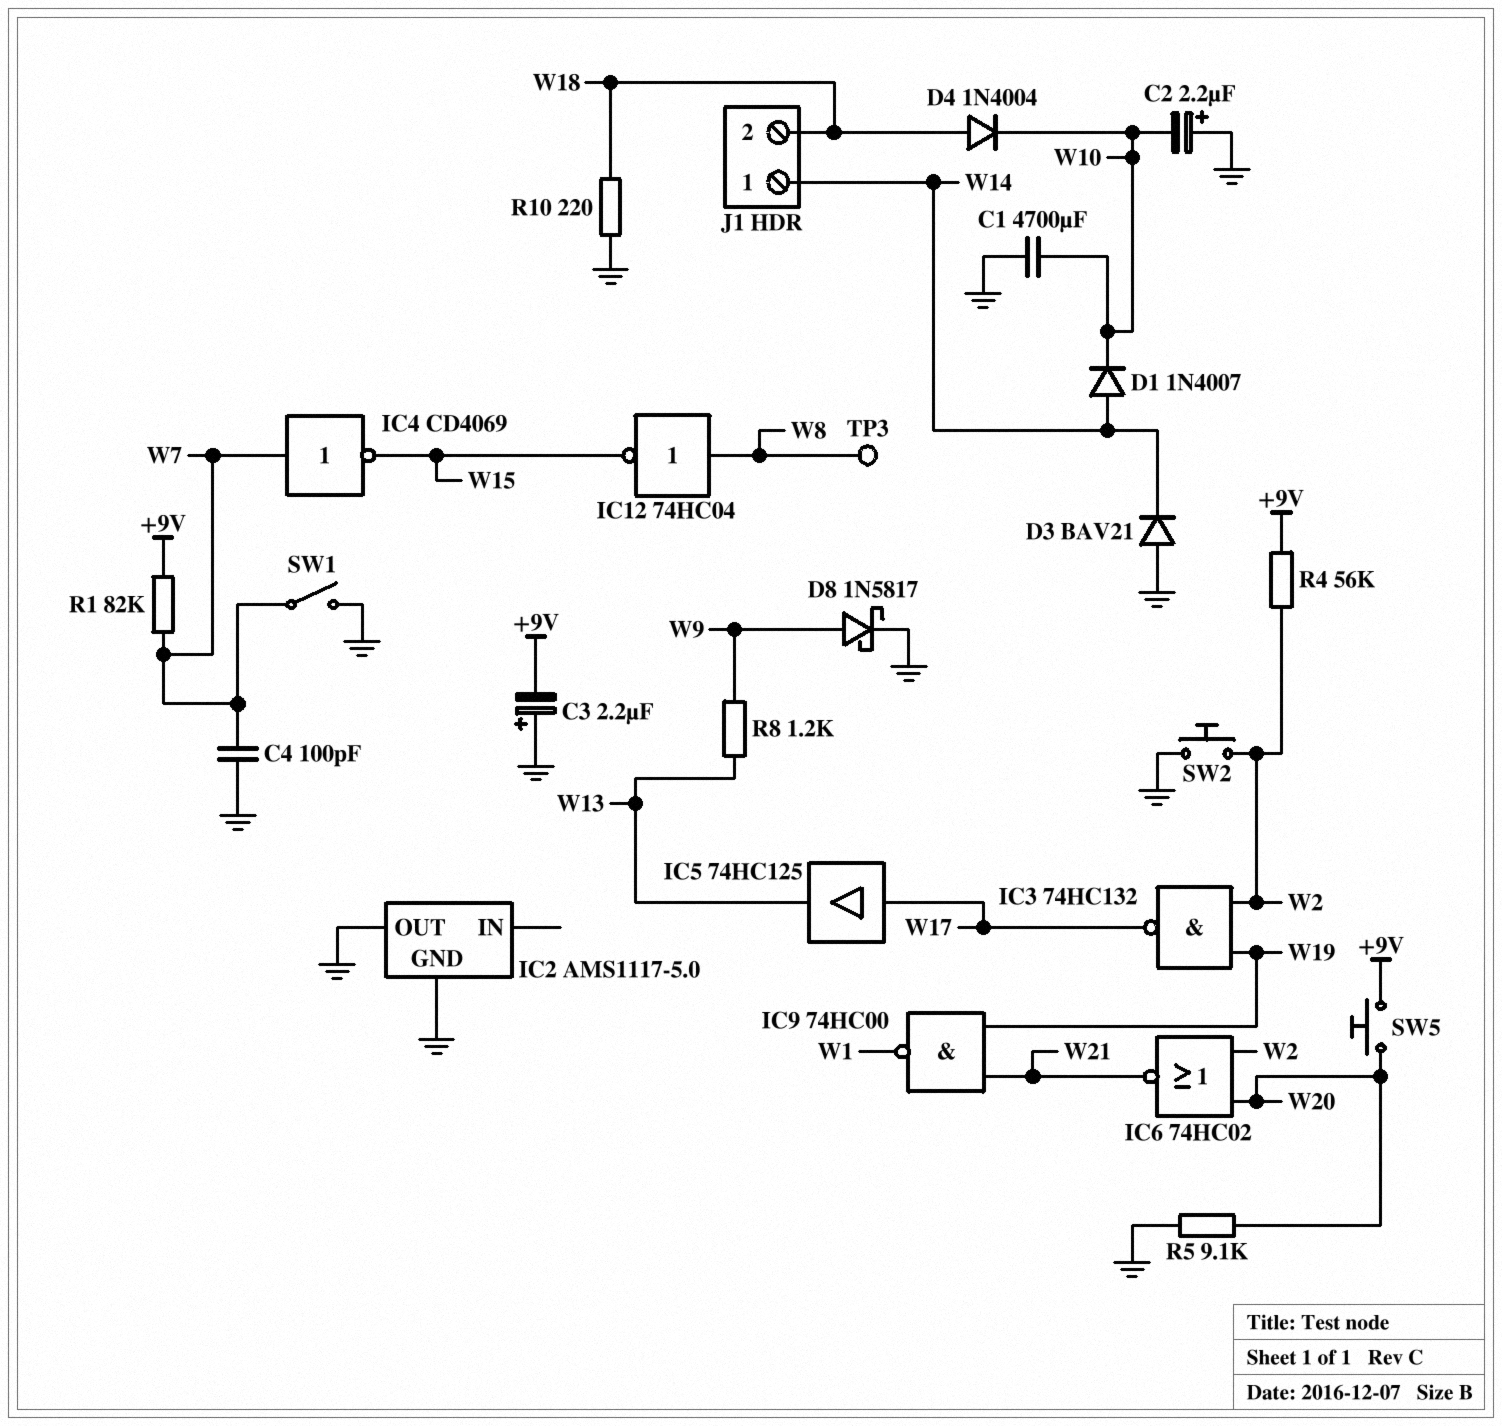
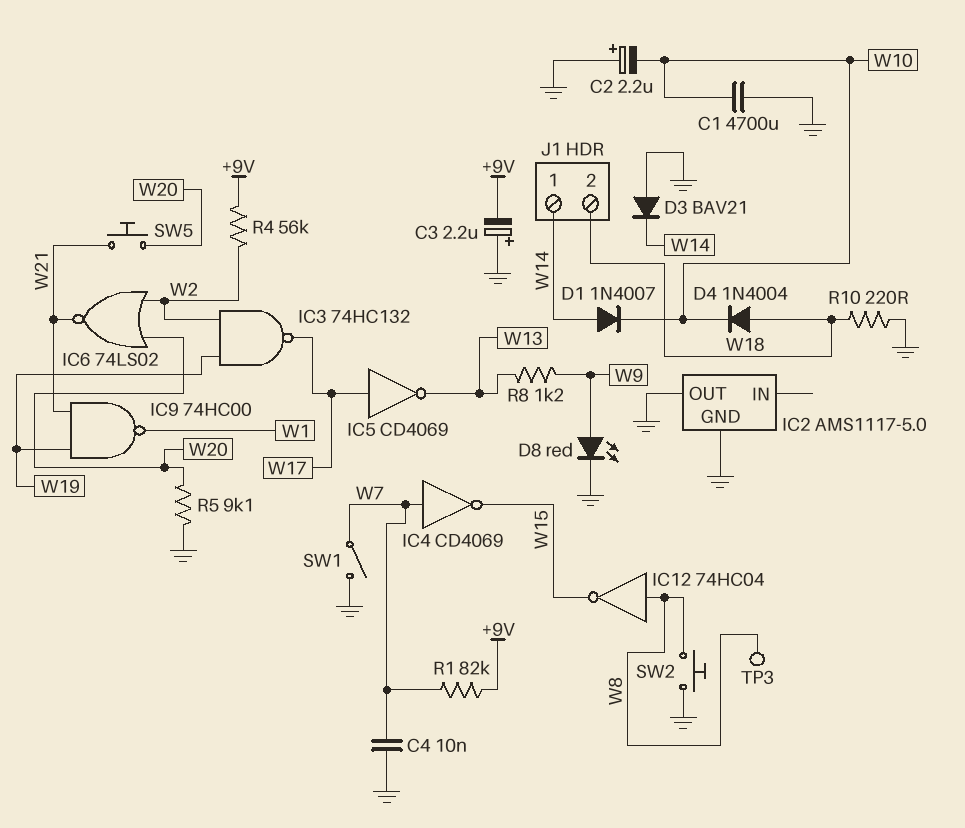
C4: 100pF (GND, W7) -> 10nF (GND, W7)
D8: schottky 1N5817 (A W9, K GND) -> LED red (A W9, K GND)
IC5: buffer 74HC125 (in W17, out W13) -> NOT CD4069 (in W17, out W13)
IC6: NOR 74HC02 (in W2, in W20, out W21) -> NOR 74LS02 (in W2, in W20, out W21)
SW2: button (GND, W2) -> button (GND, W8)
SW5: button (+9V, W20) -> button (W20, W21)

